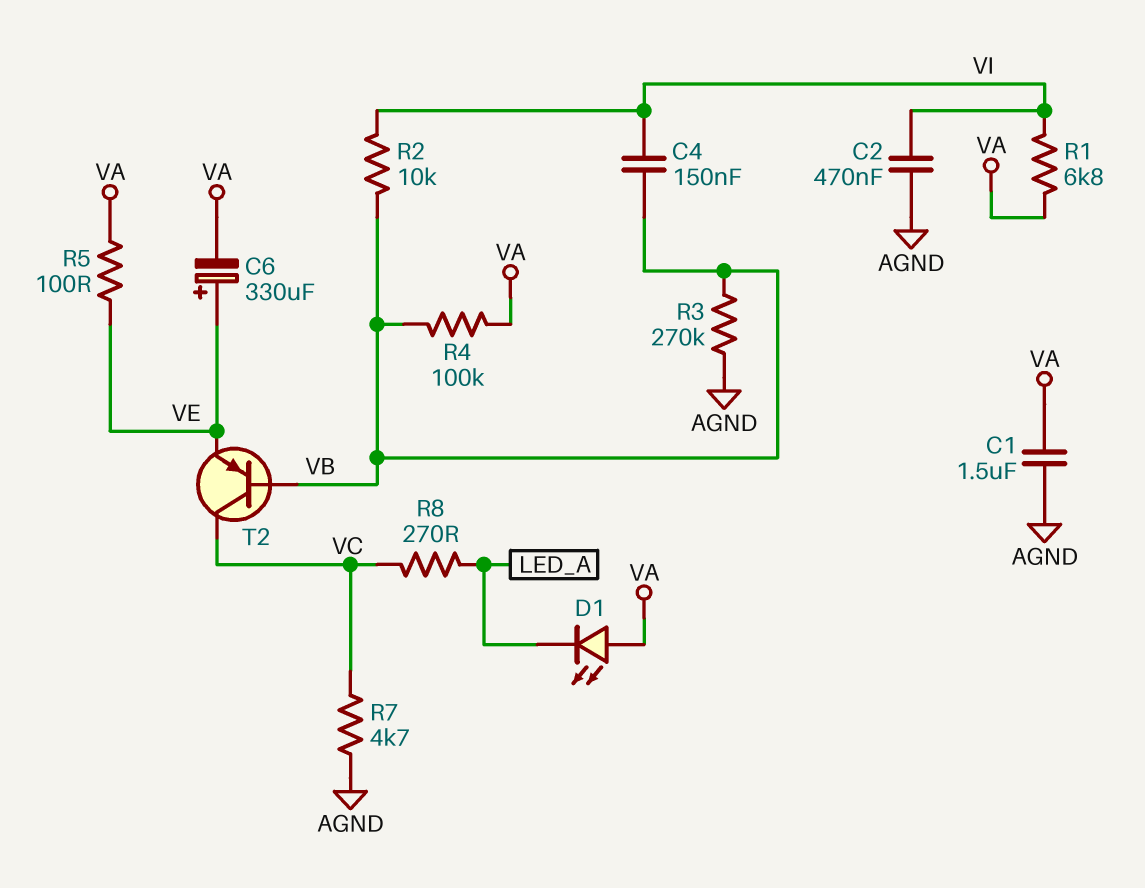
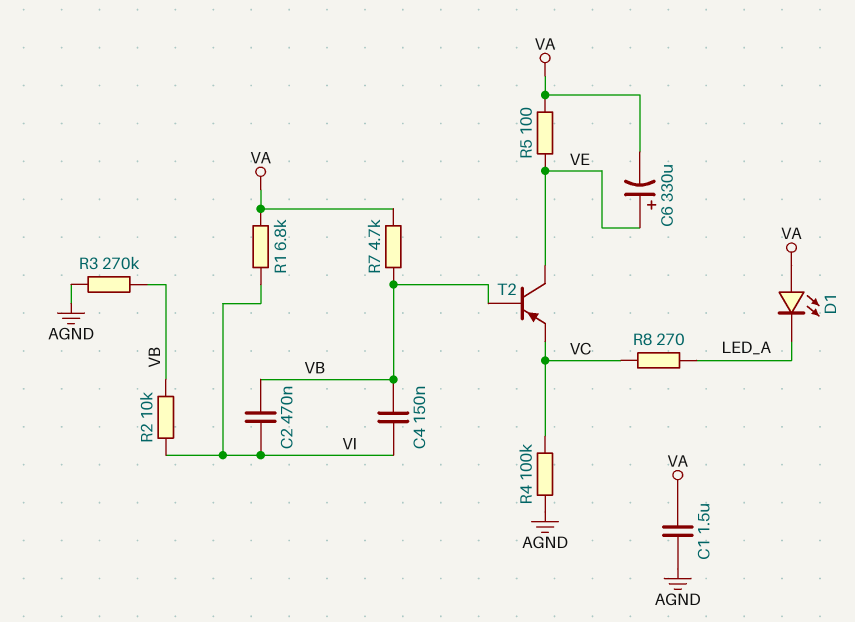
C2: 470nF (AGND, VI) -> 470nF (VB, VI)
R4: 100k (VA, VB) -> 100k (AGND, VC)
R7: 4.7k (AGND, VC) -> 4.7k (VA, VB)
T2: PNP (B VB, C VC, E VE) -> PNP (B VB, C VE, E VC)

